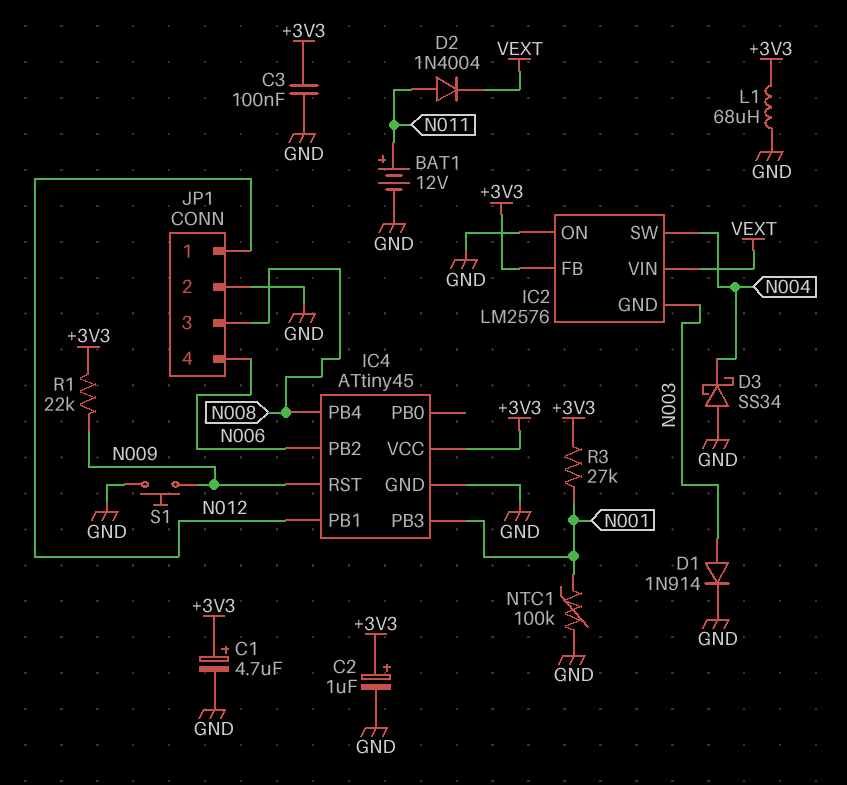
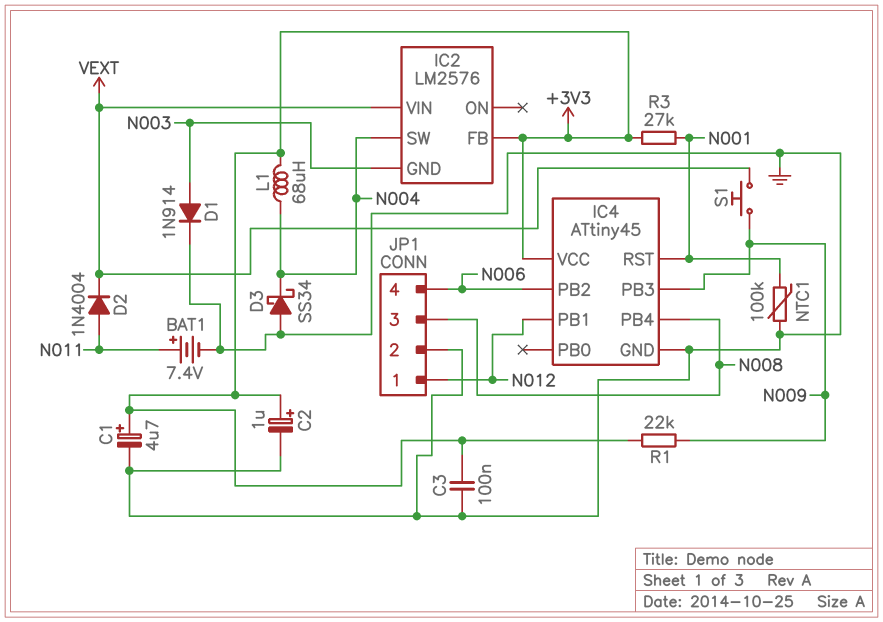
BAT1: 12V (plus N011, minus GND) -> 7.4V (plus N011, minus GND)
IC2 pin ON: GND -> none
IC4 pin PB3: N001 -> N009
IC4 pin RST: N009 -> N001
L1: 68uH (+3V3, GND) -> 68uH (+3V3, N004)
S1: button (GND, N009) -> button (N009, VEXT)

